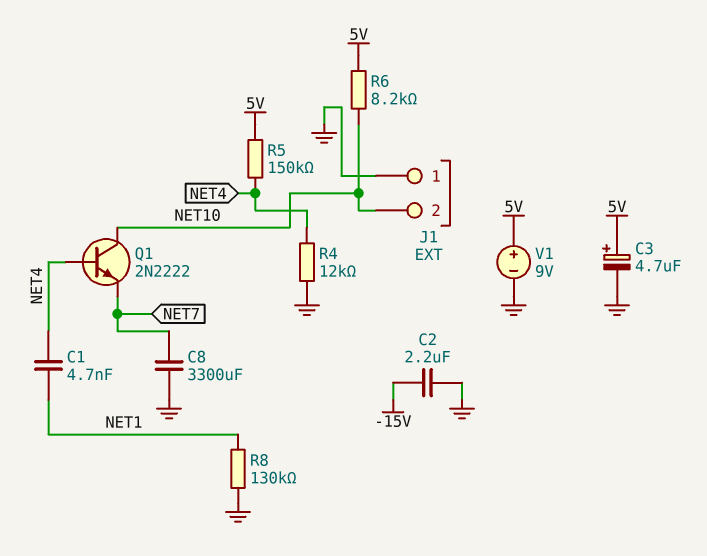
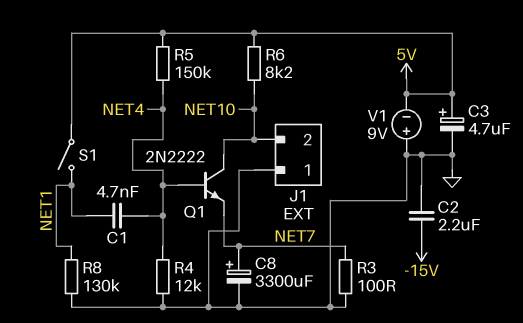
C8: 3300uF (GND, NET7) -> 3300uF (plus NET7, minus GND)
R3: none -> 100 (GND, NET7)
S1: none -> switch (5V, NET1)
V1: 9V (plus 5V, minus GND) -> 9V (plus GND, minus 5V)

